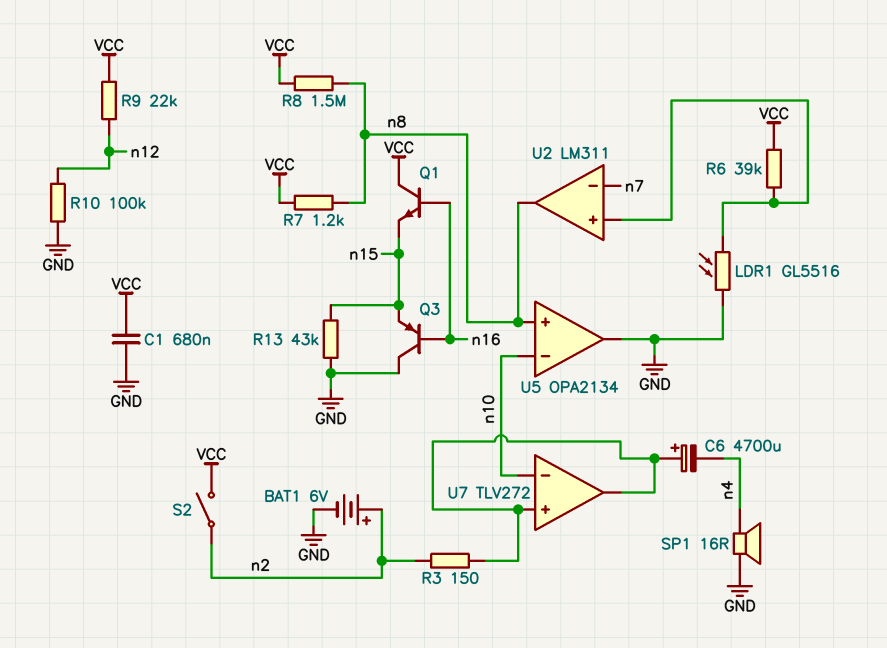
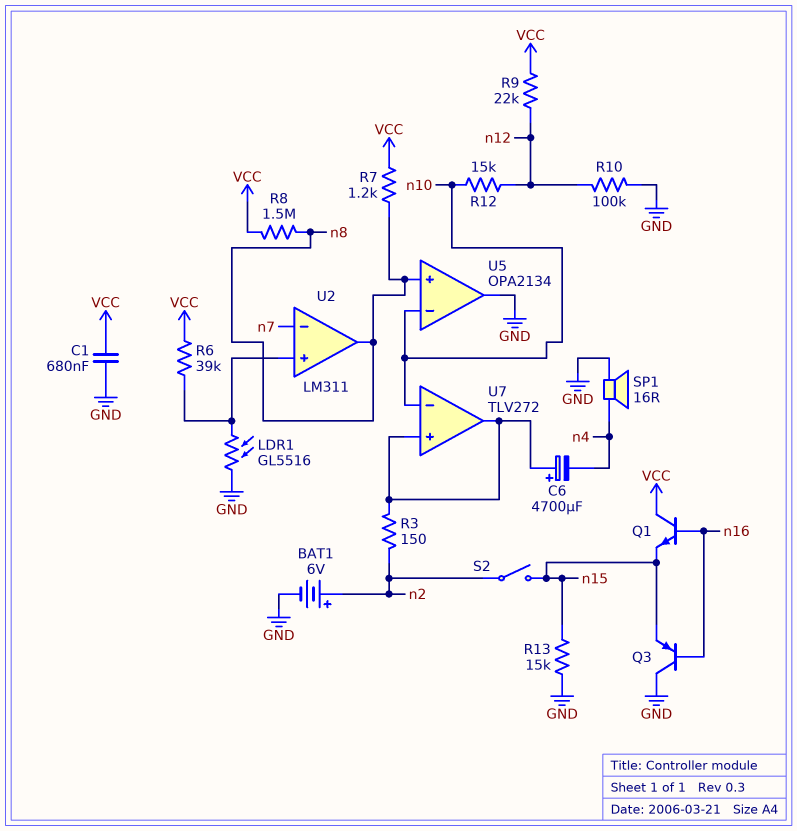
R12: none -> 15k (n10, n12)
R13: 43k (GND, n15) -> 15k (GND, n15)
S2: switch (VCC, n2) -> switch (n2, n15)

